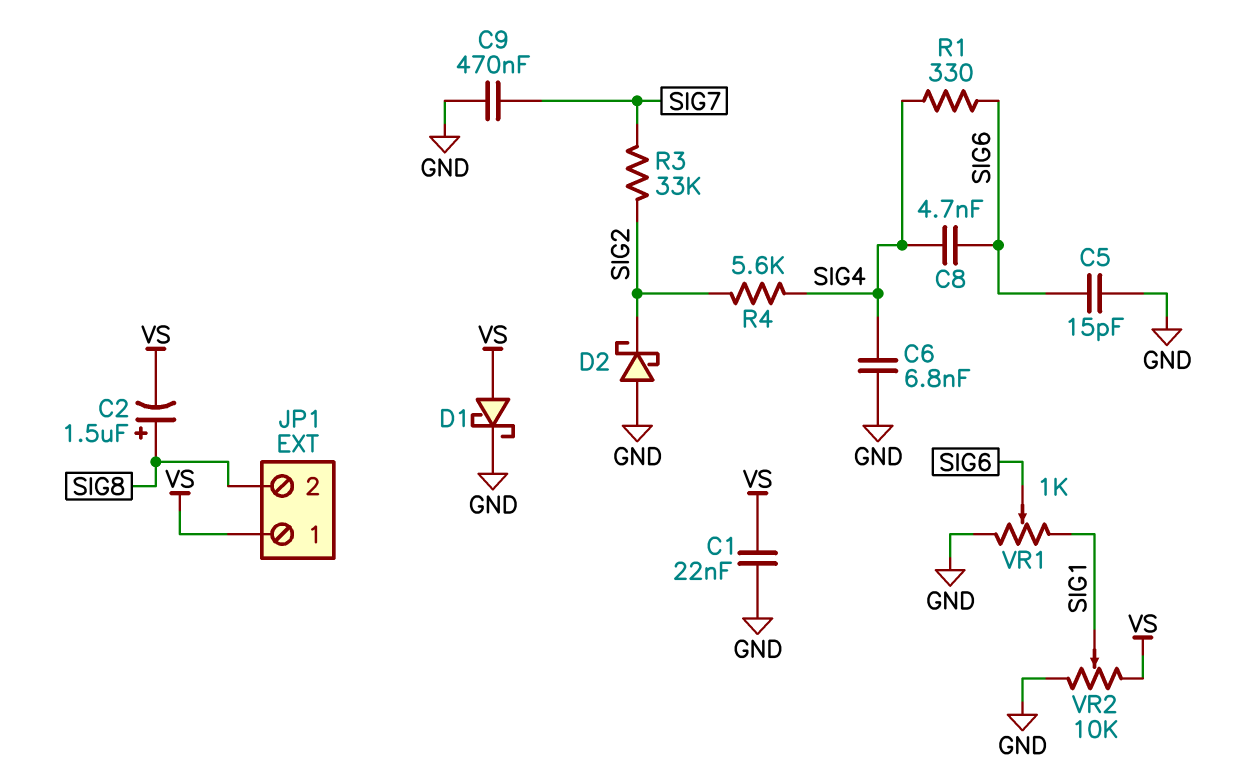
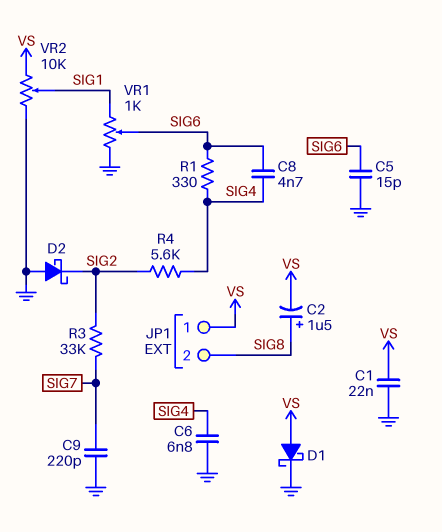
C9: 470nF (GND, SIG7) -> 220pF (GND, SIG7)

